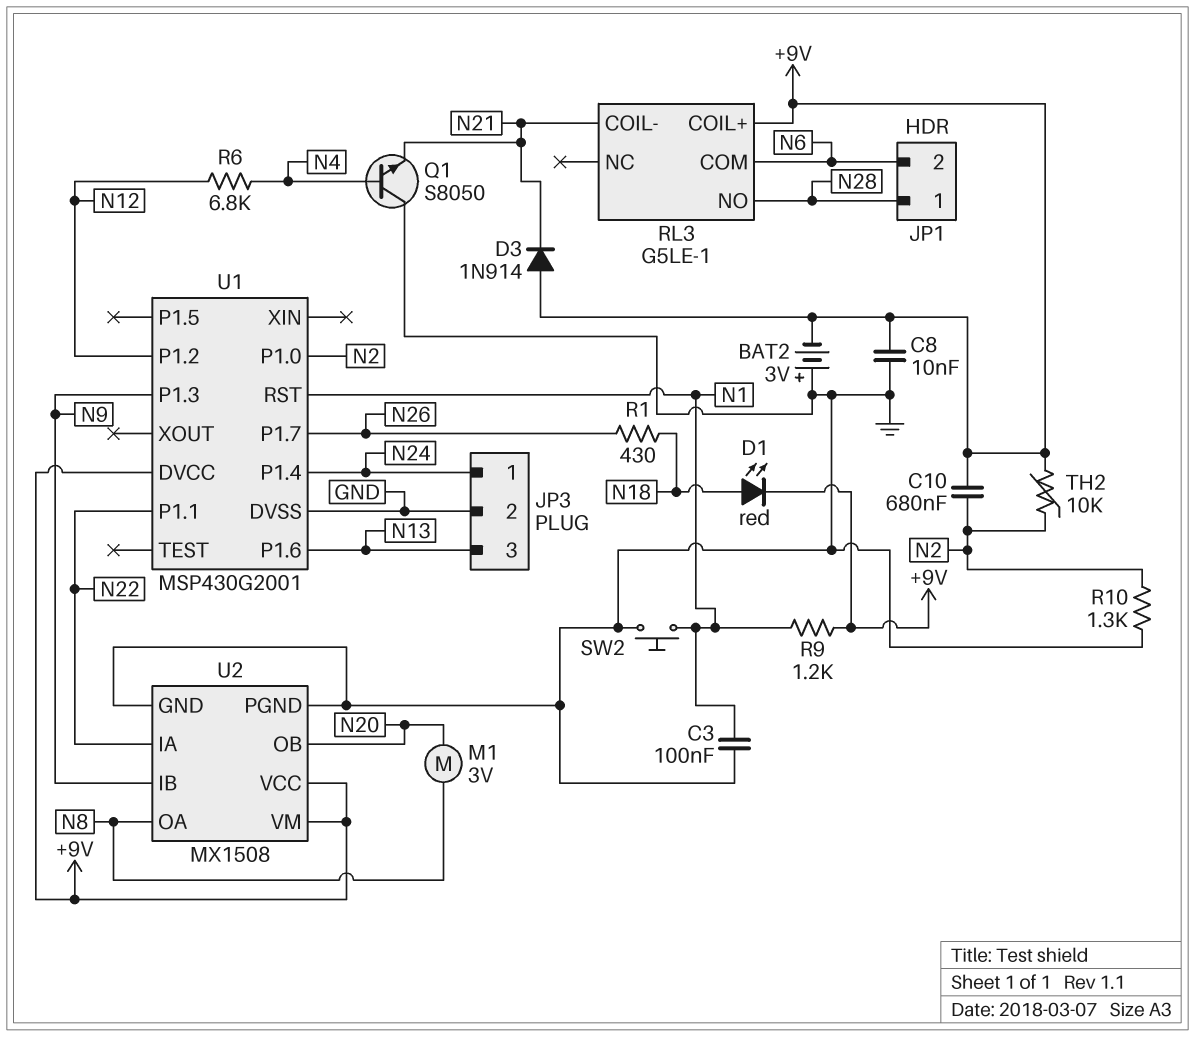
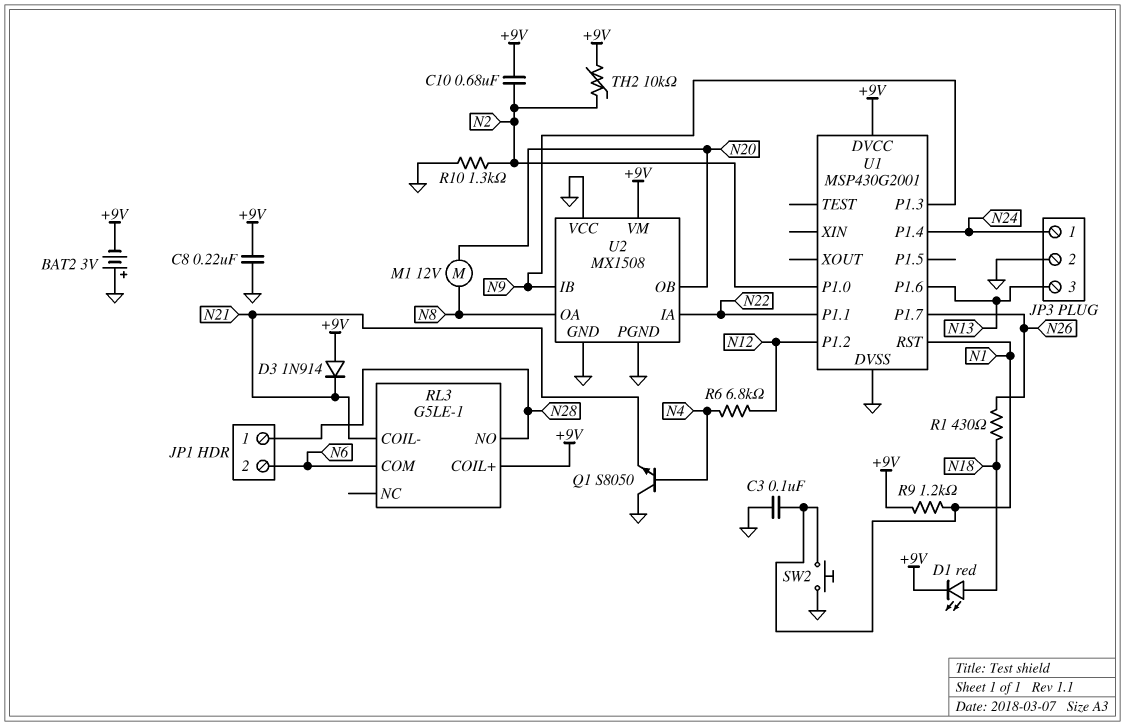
C8: 10nF (+9V, GND) -> 220nF (+9V, GND)
M1: motor 3V (N8, N20) -> motor 12V (N8, N20)
U2 pin VCC: +9V -> GND

